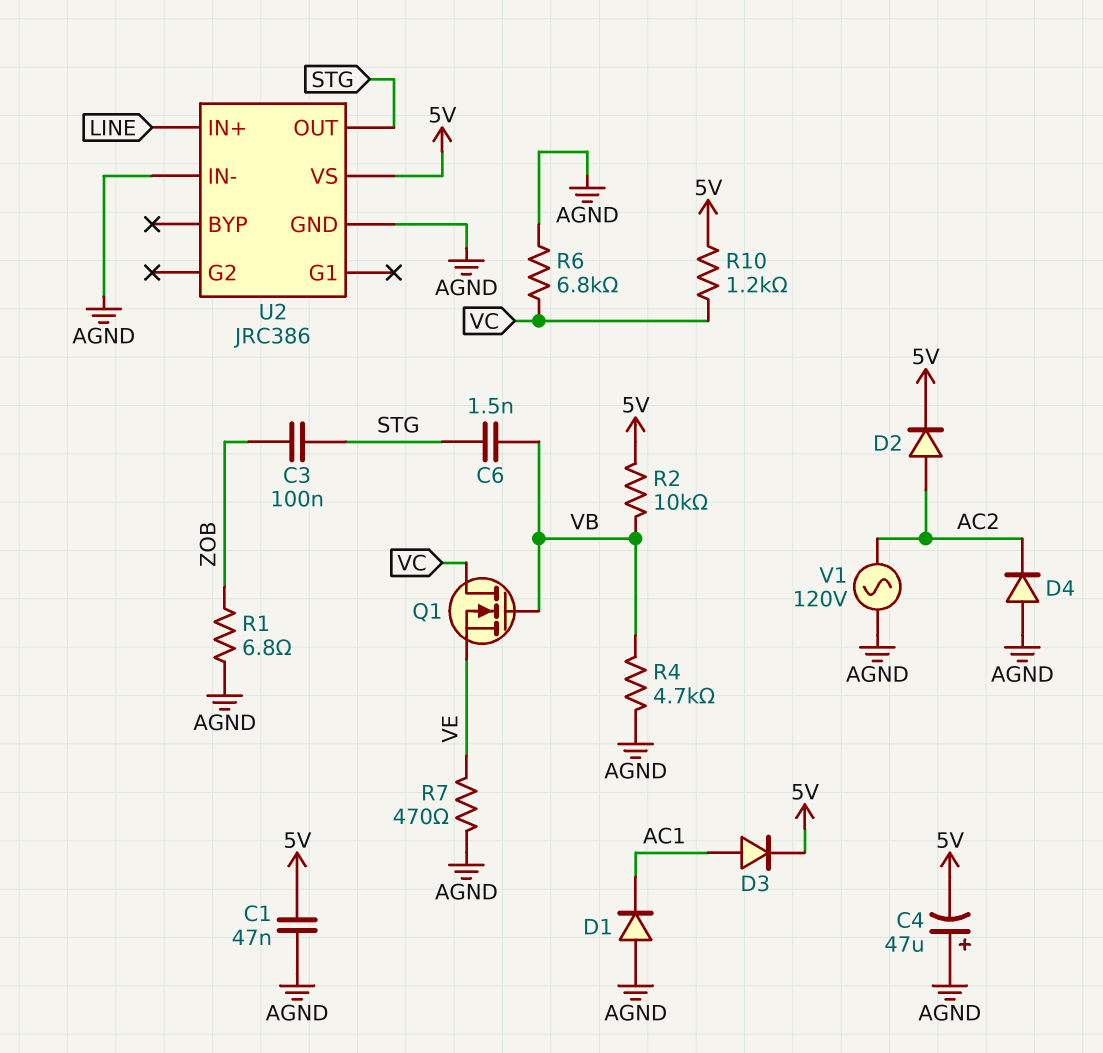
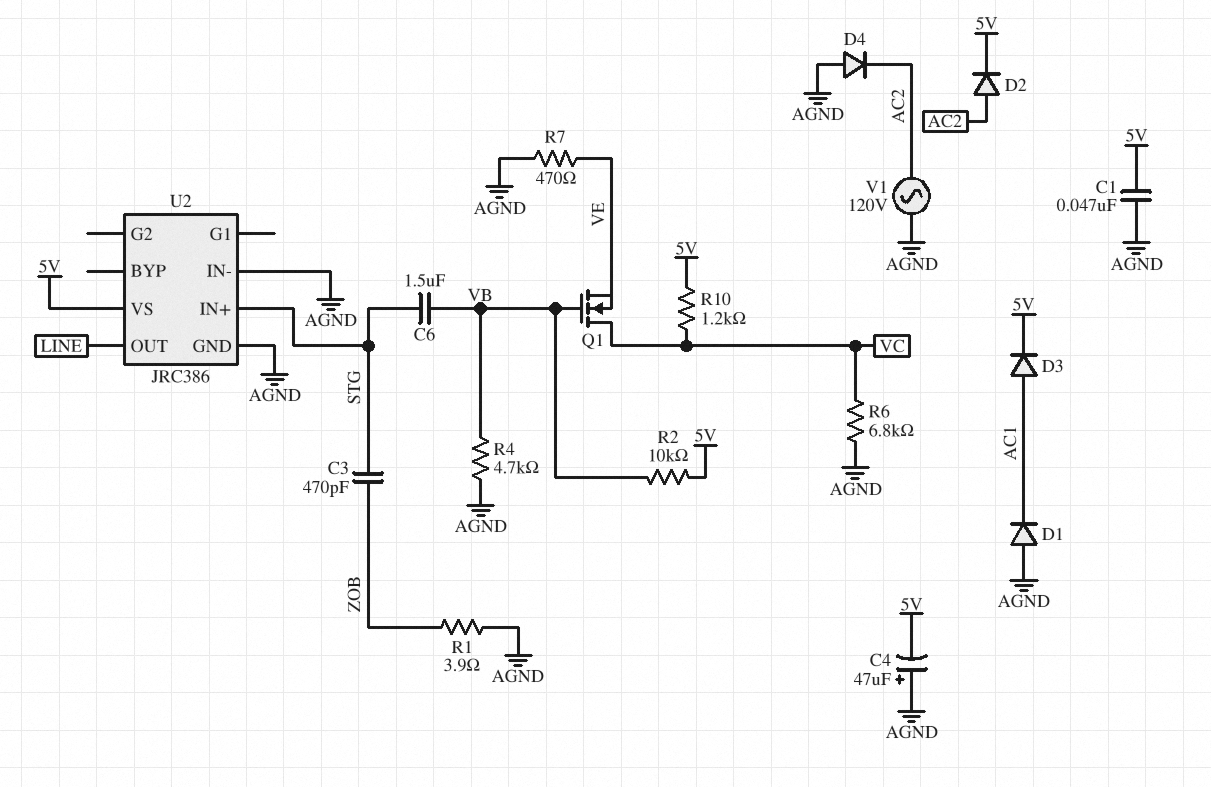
C3: 100nF (STG, ZOB) -> 470pF (STG, ZOB)
C6: 1.5nF (STG, VB) -> 1.5uF (STG, VB)
R1: 6.8 (AGND, ZOB) -> 3.9 (AGND, ZOB)
U2 pin IN+: LINE -> STG
U2 pin OUT: STG -> LINE

